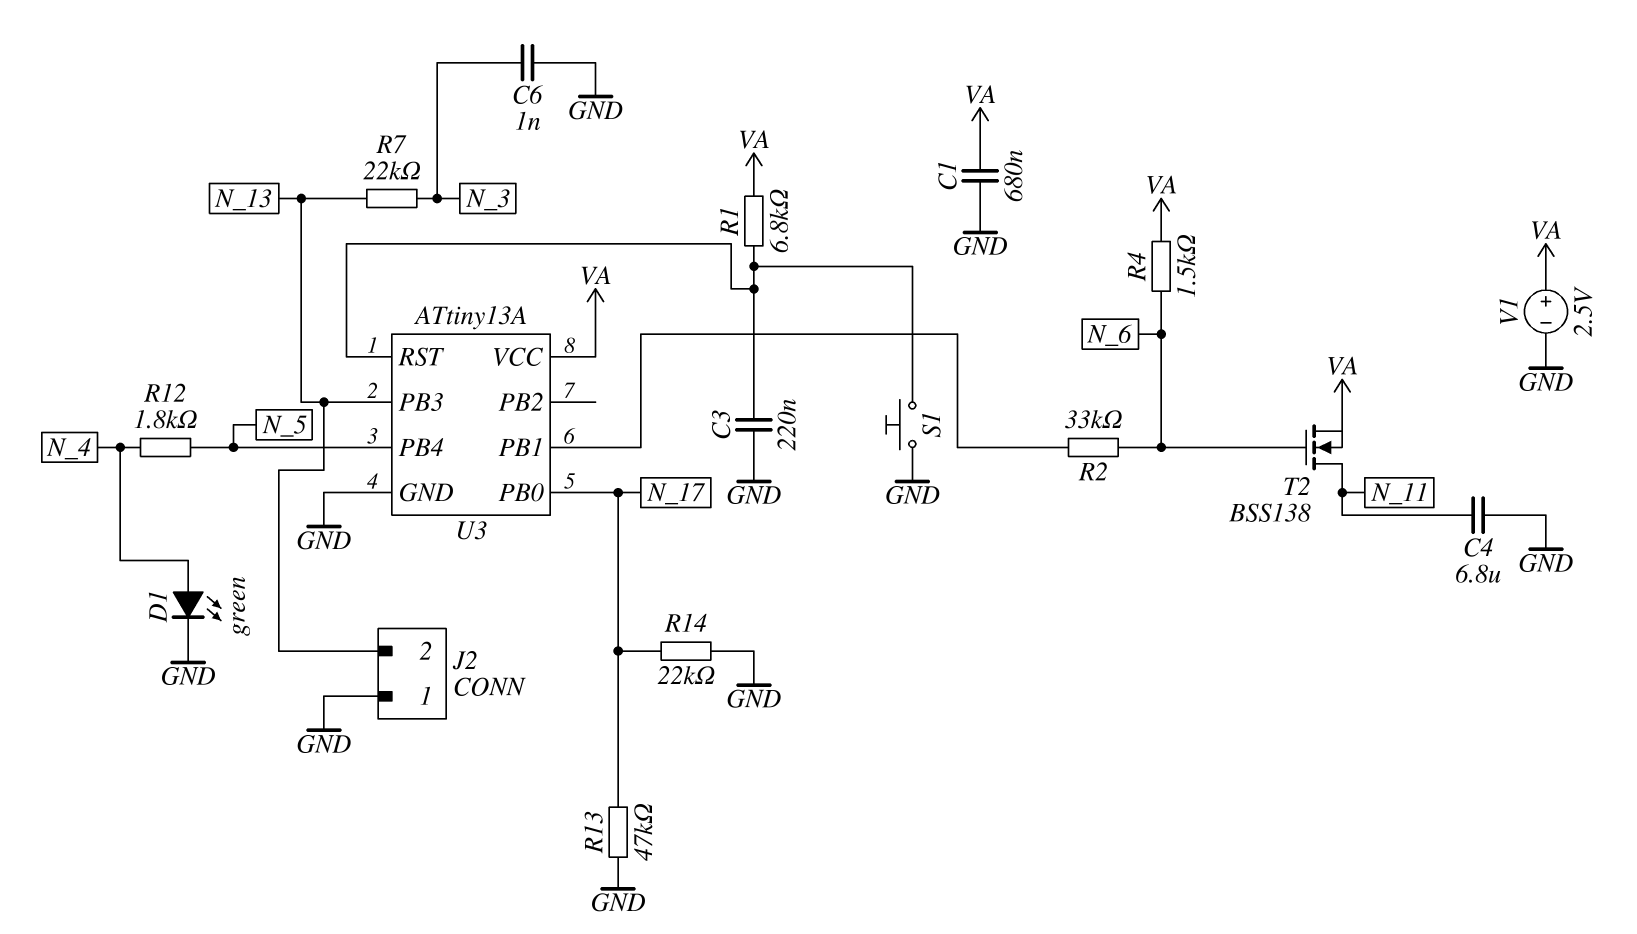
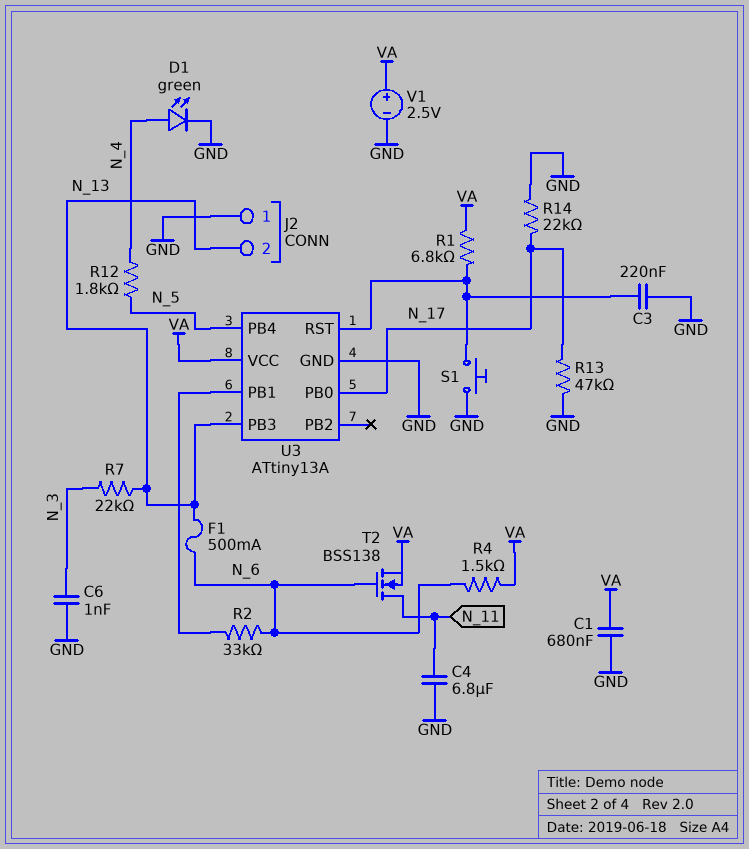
F1: none -> 500mA (N_6, N_13)

